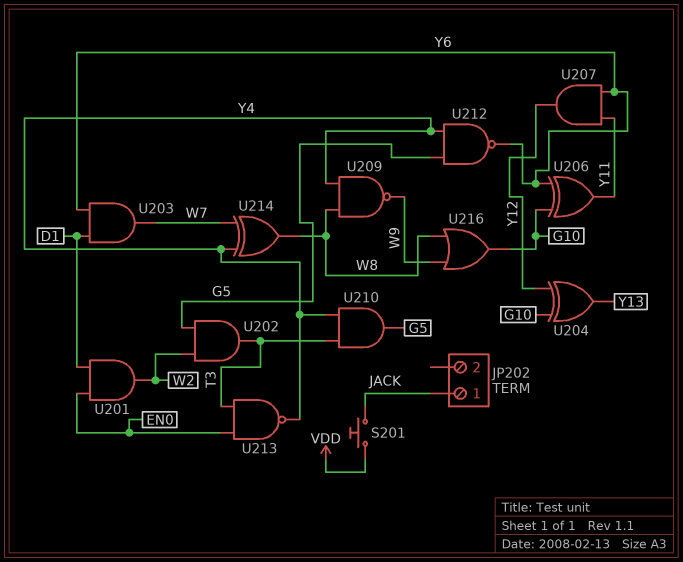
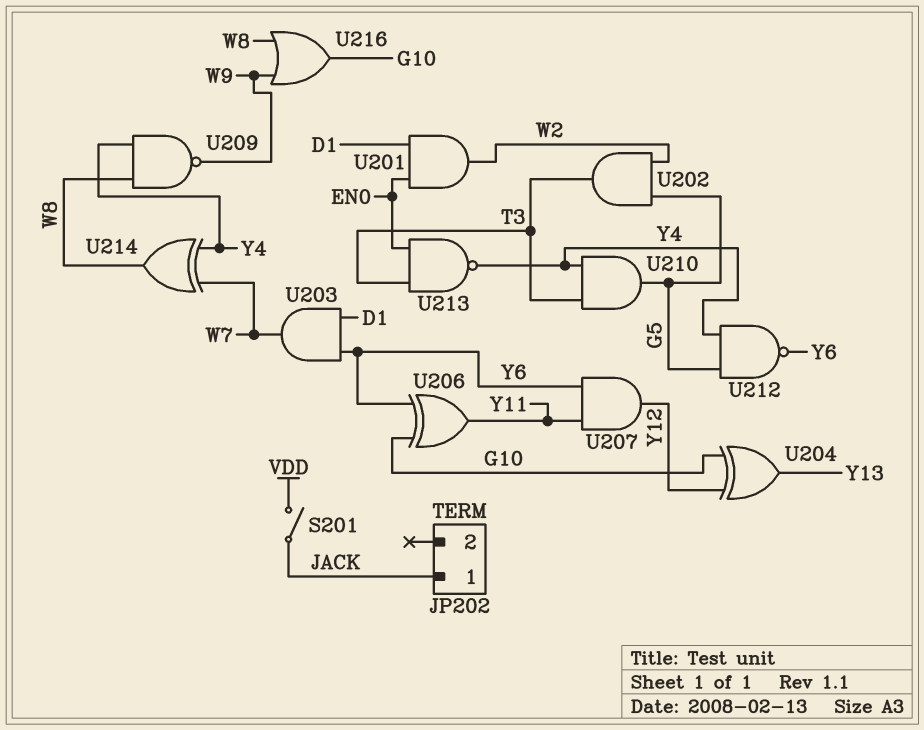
S201: button (JACK, VDD) -> switch (JACK, VDD)

